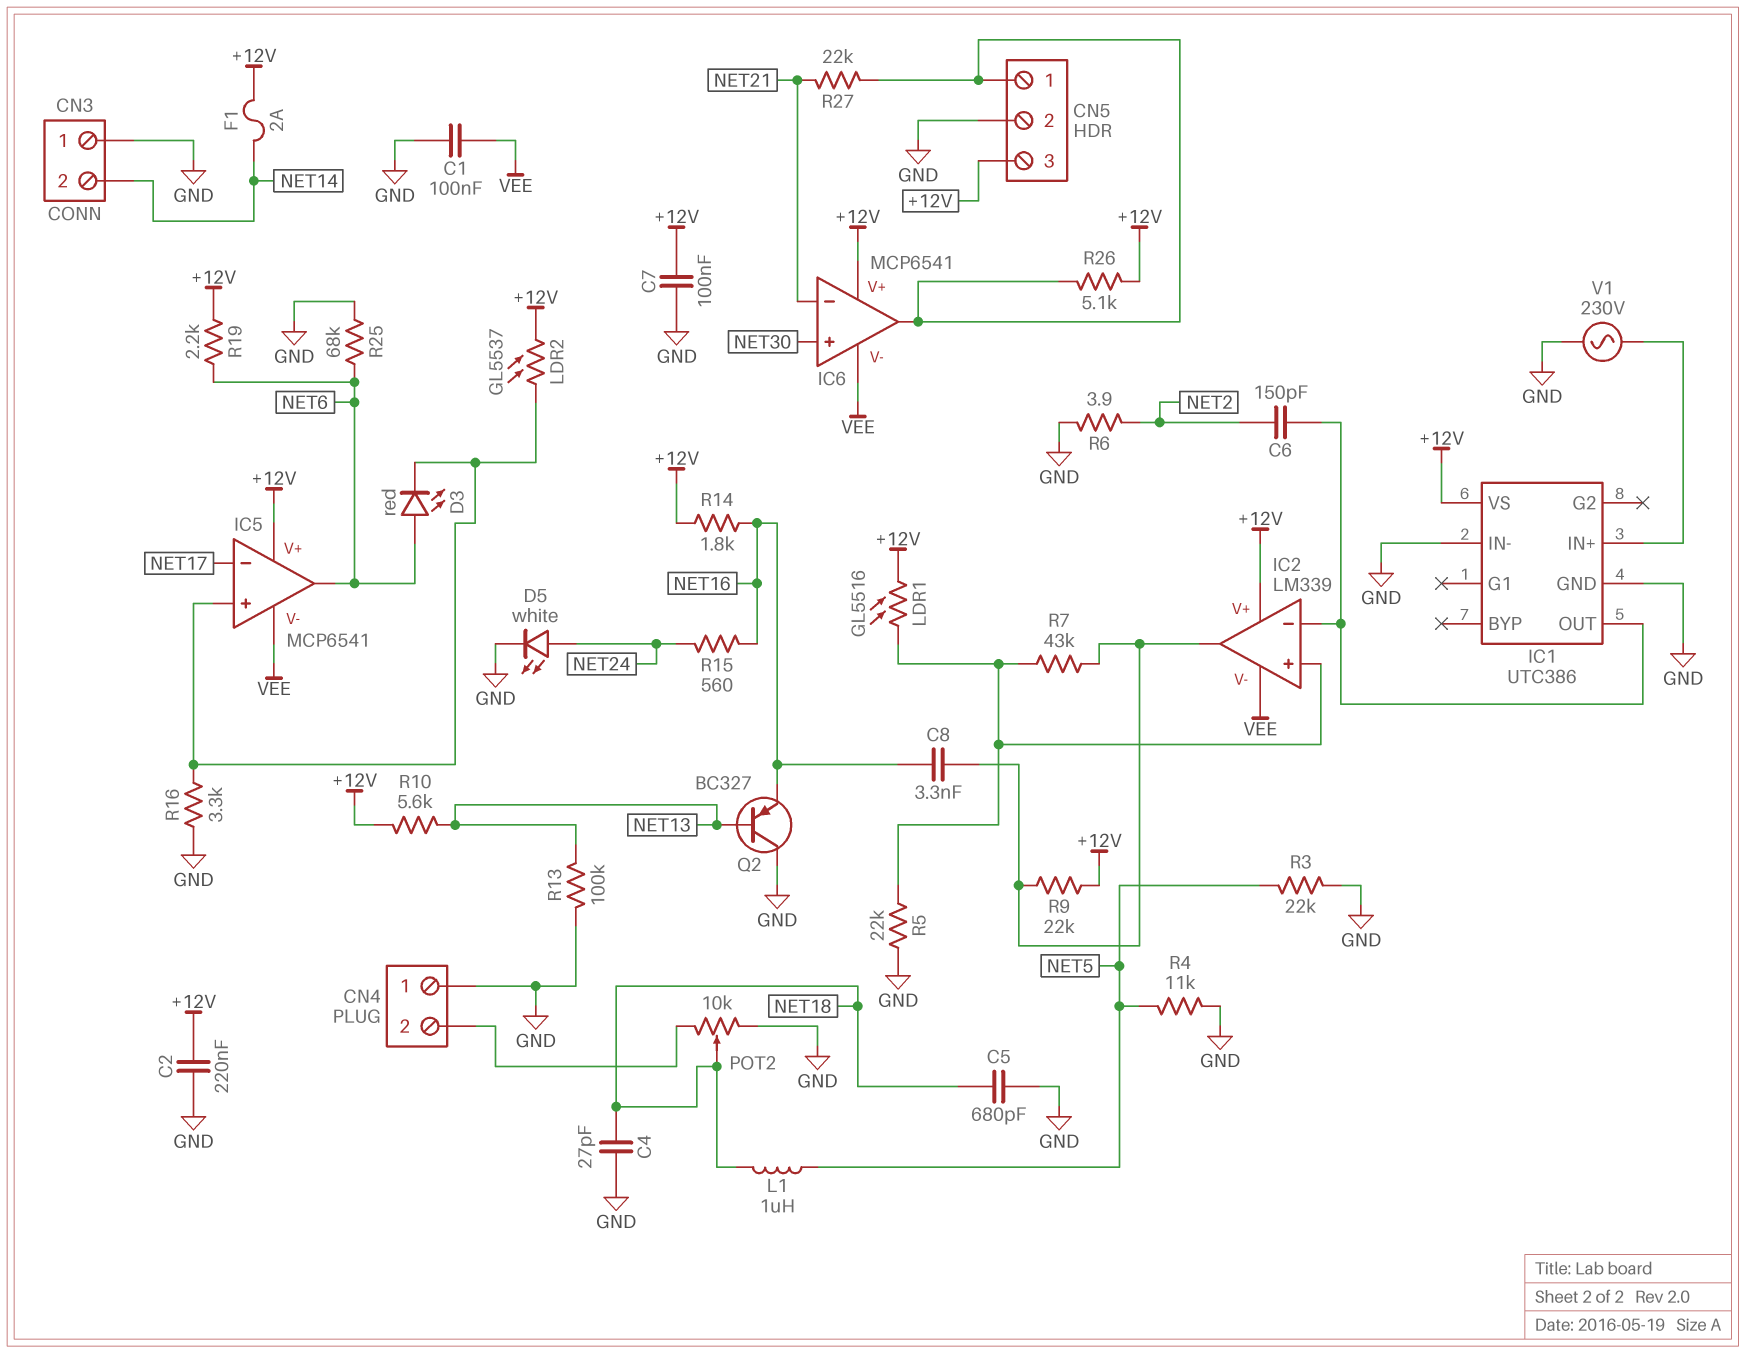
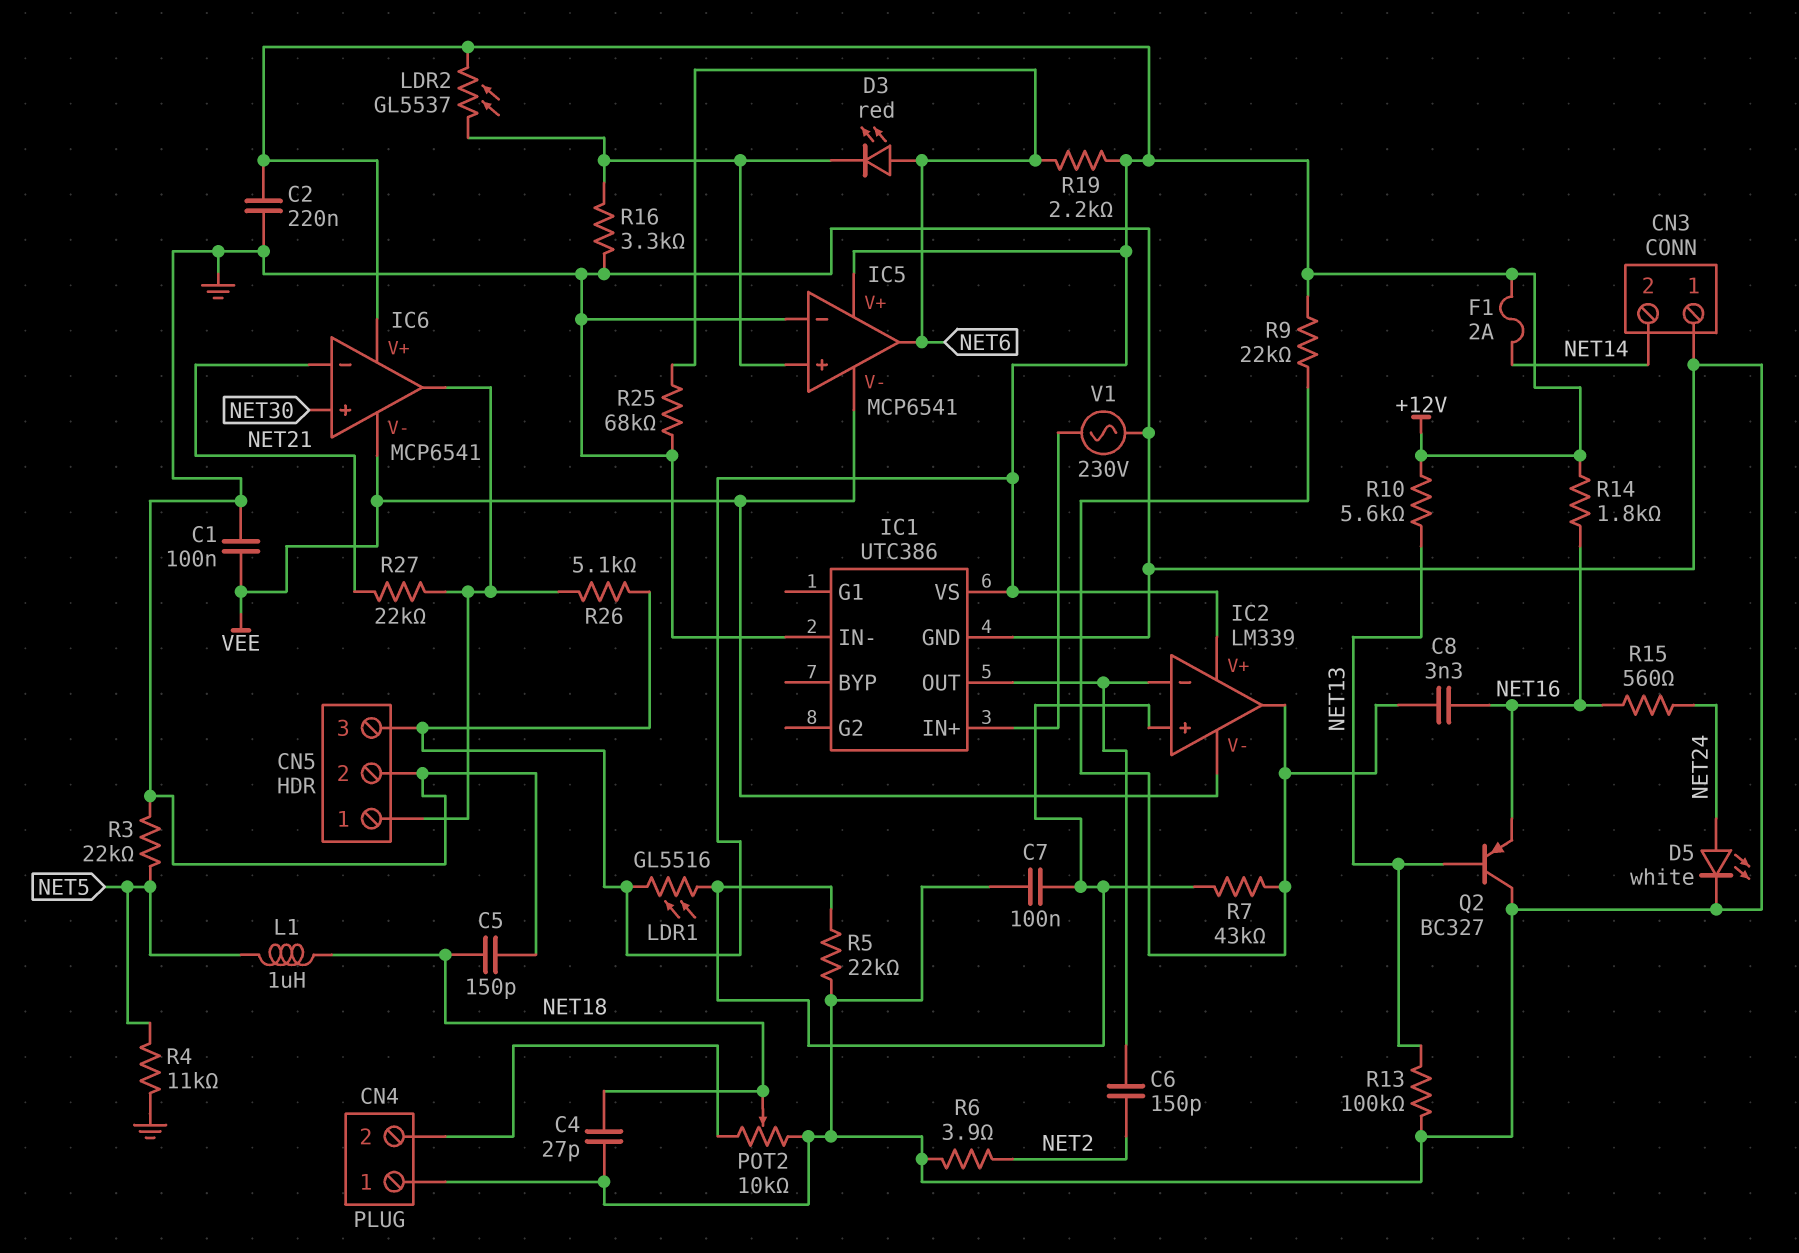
C5: 680pF (GND, NET18) -> 150pF (GND, NET18)
C7: 100nF (+12V, GND) -> 100nF (GND, IC2/in+)
IC5 pin in-: NET17 -> GND

